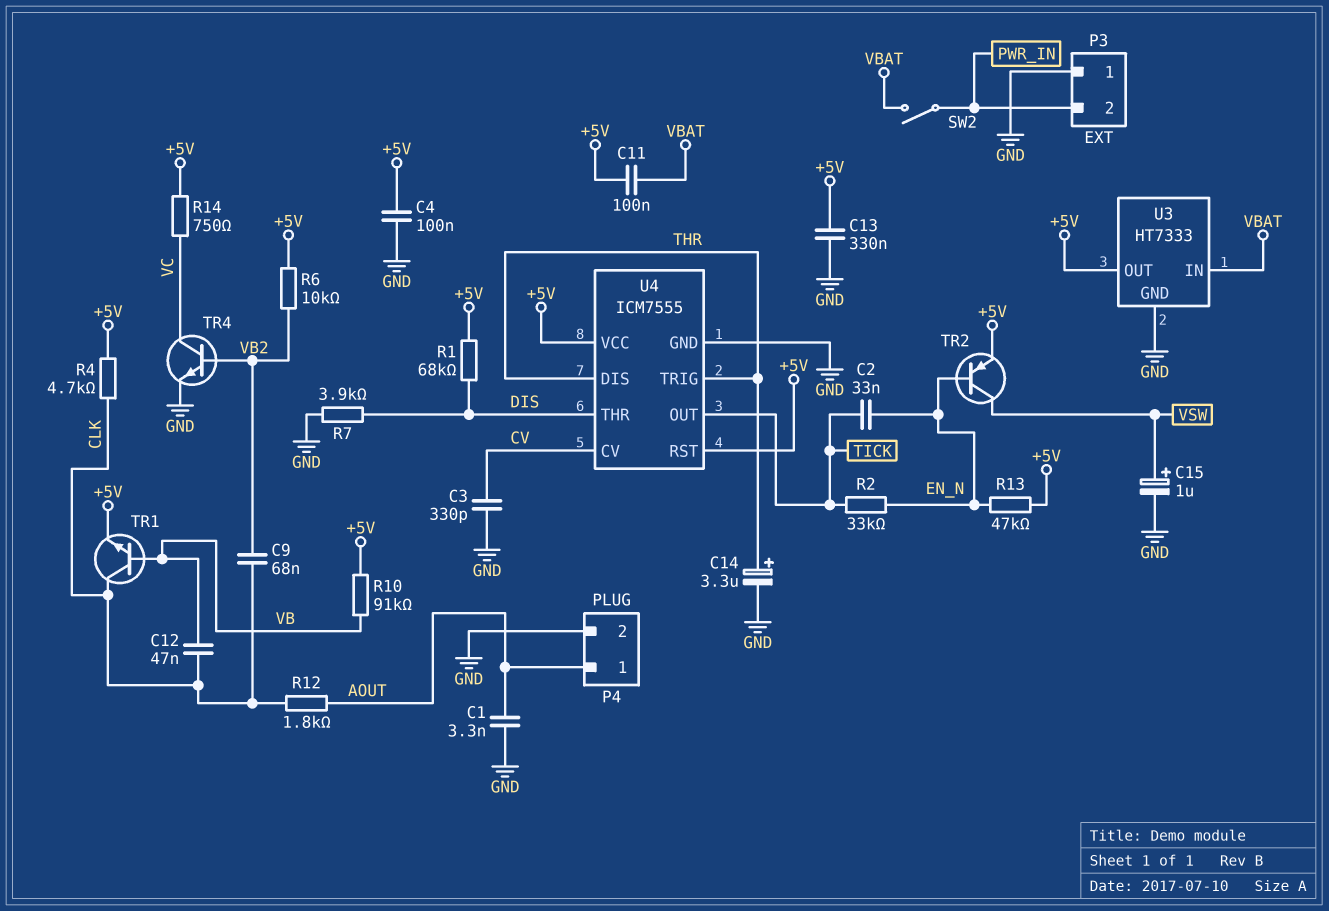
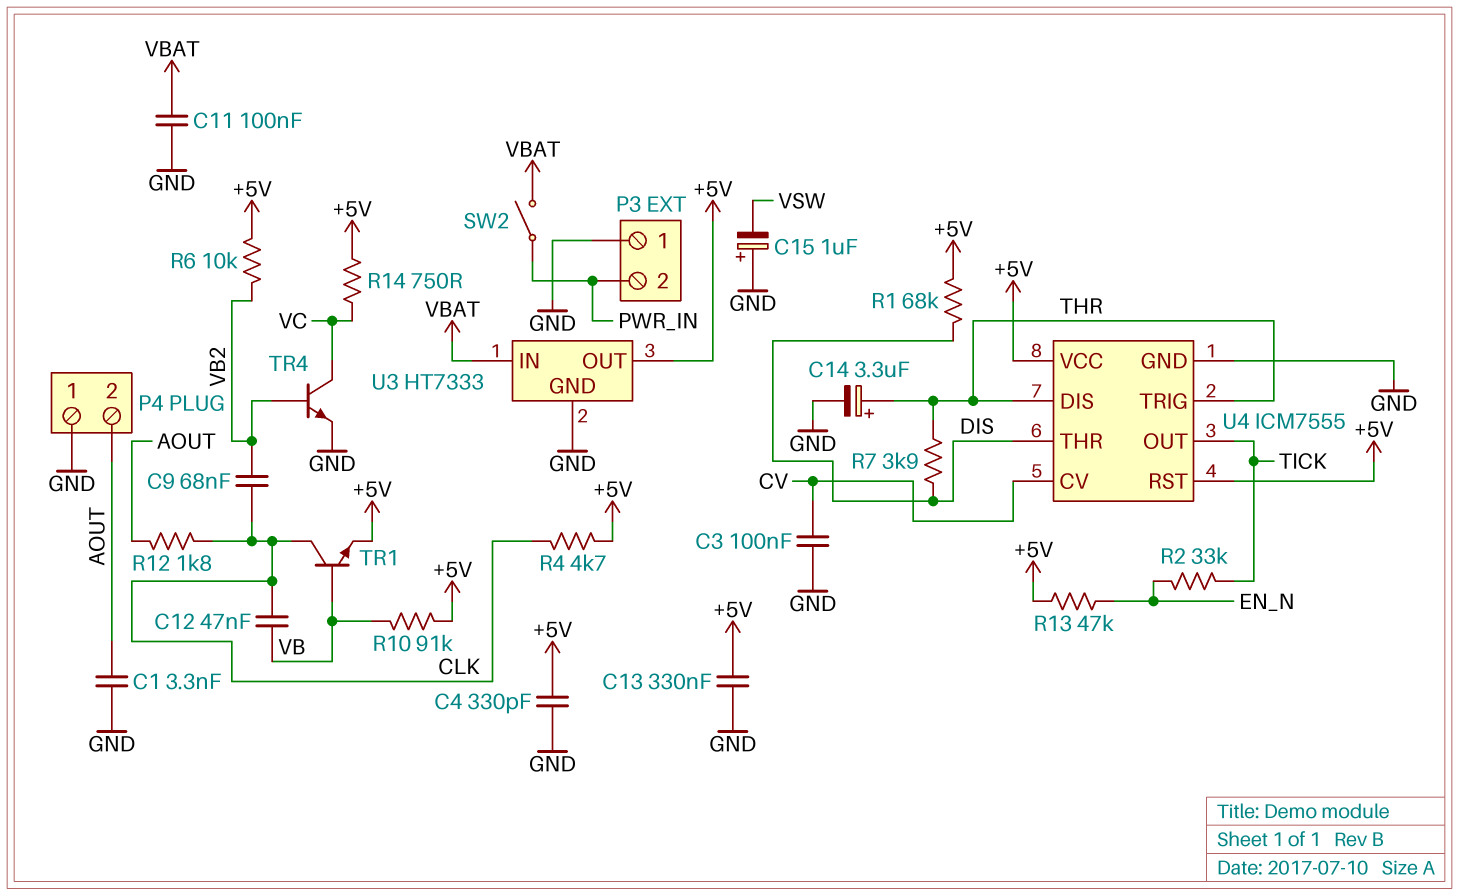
C2: 33nF (EN_N, TICK) -> none
C3: 330pF (CV, GND) -> 100nF (CV, GND)
C4: 100nF (+5V, GND) -> 330pF (+5V, GND)
C11: 100nF (+5V, VBAT) -> 100nF (GND, VBAT)
C15: 1uF (plus VSW, minus GND) -> 1uF (plus GND, minus VSW)
P4 pin 1: AOUT -> GND
P4 pin 2: GND -> AOUT
R7: 3.9k (DIS, GND) -> 3.9k (DIS, THR)
TR2: PNP (B EN_N, C VSW, E +5V) -> none

